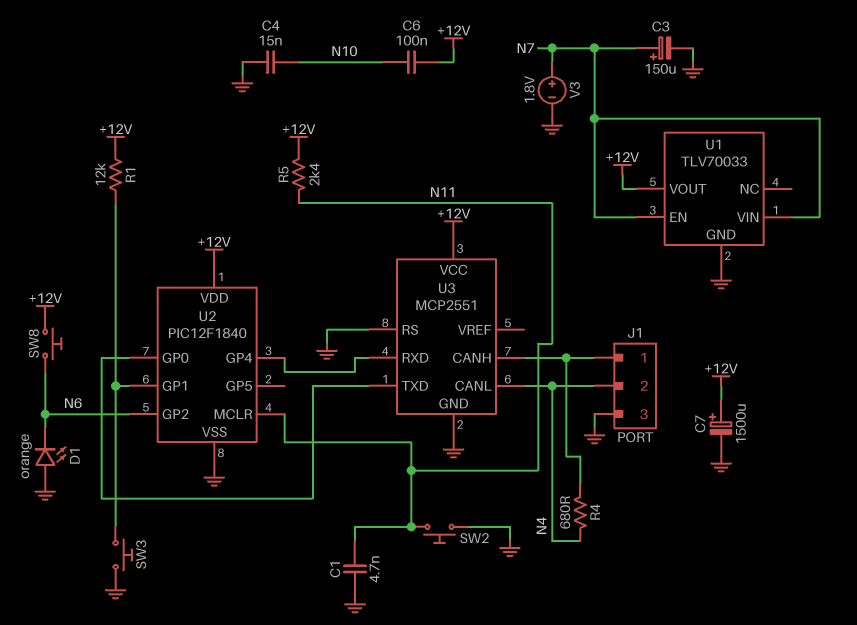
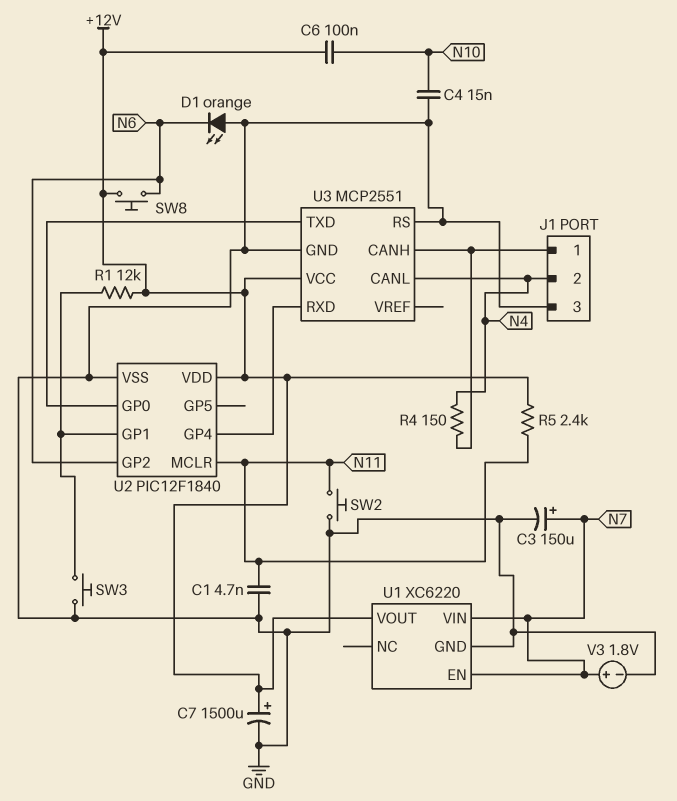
R4: 680 (J1/1, N4) -> 150 (J1/1, N4)
U1: TLV70033 -> XC6220

